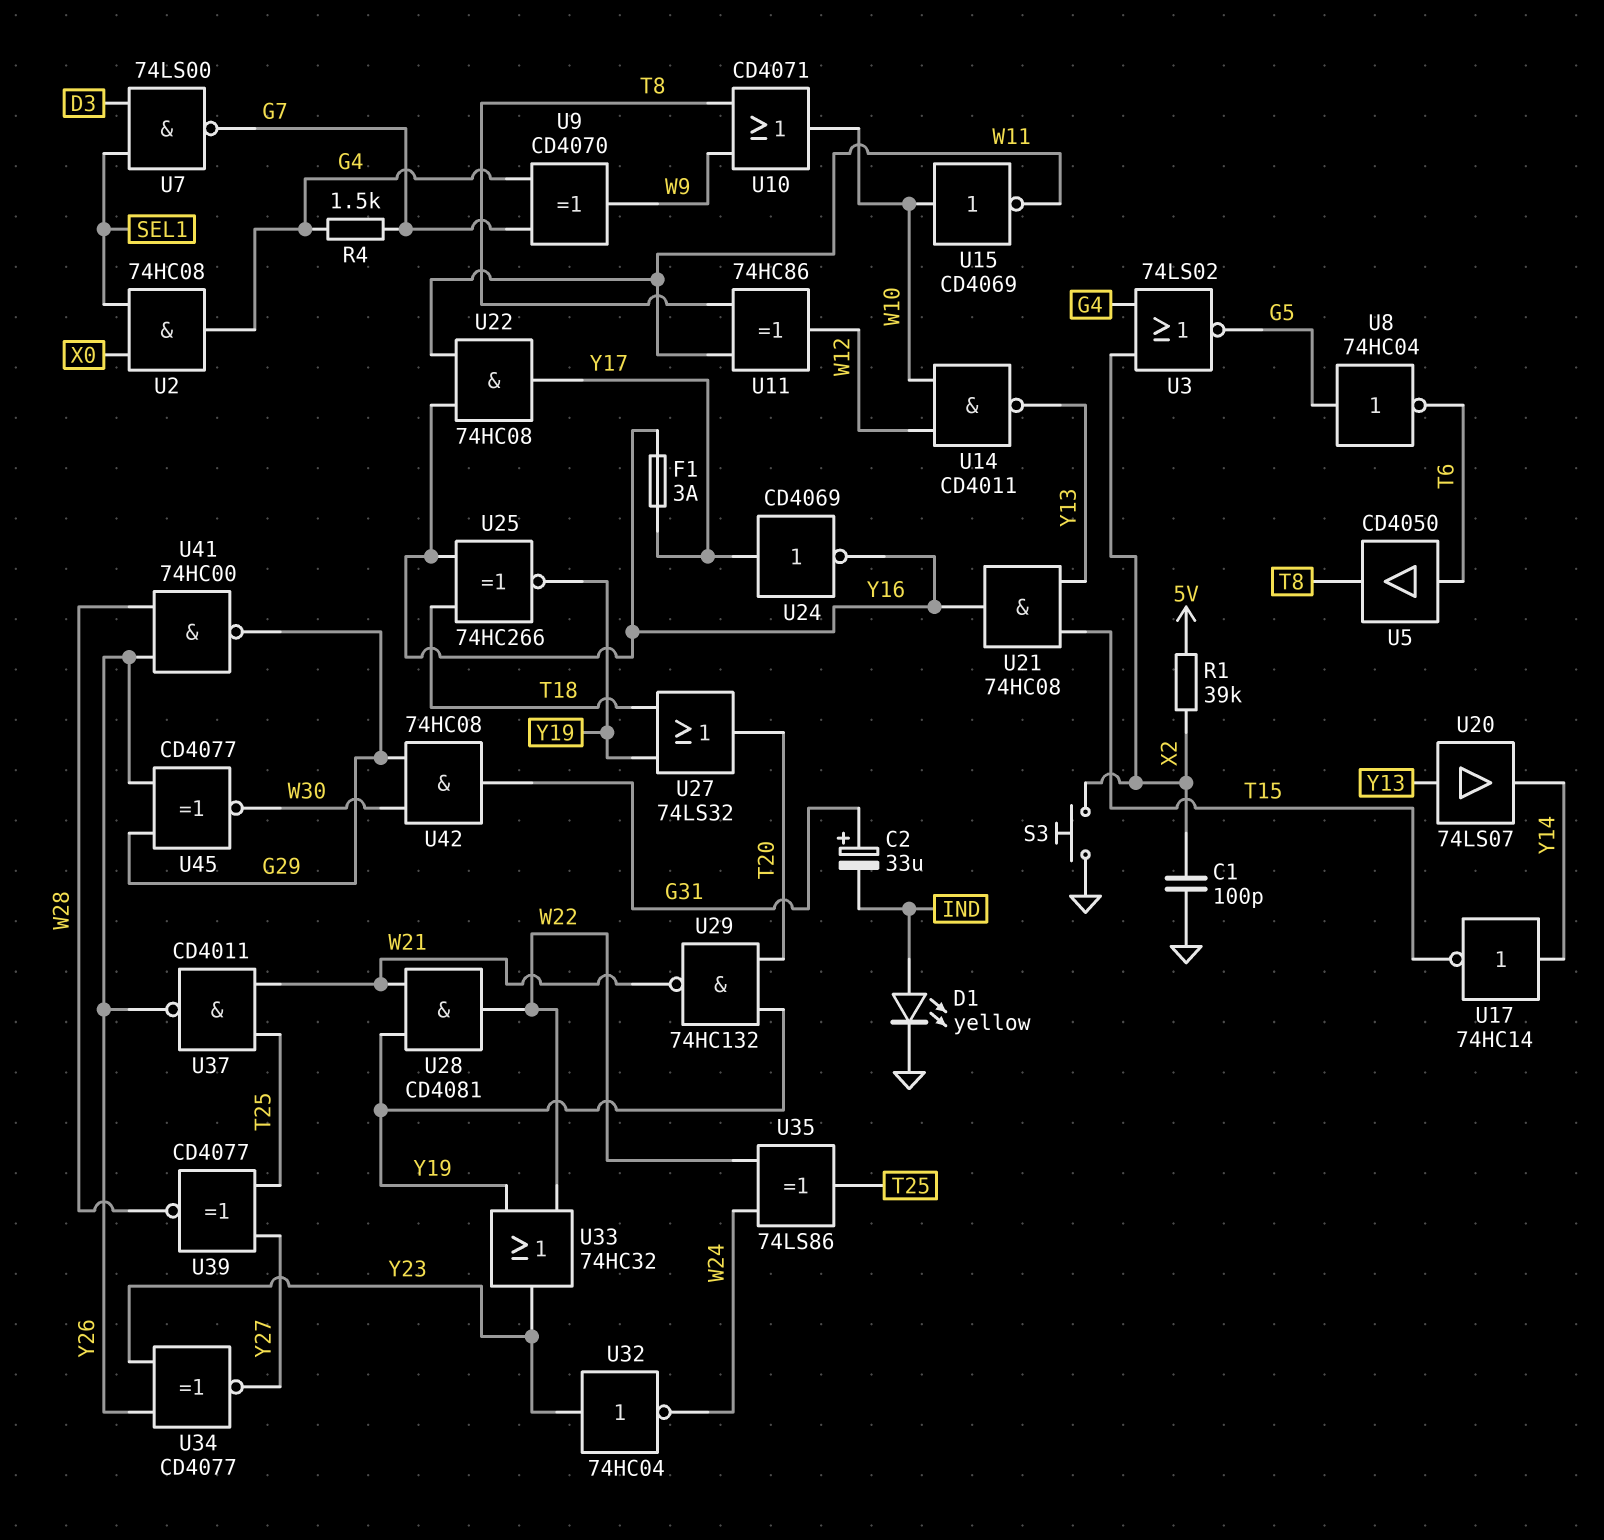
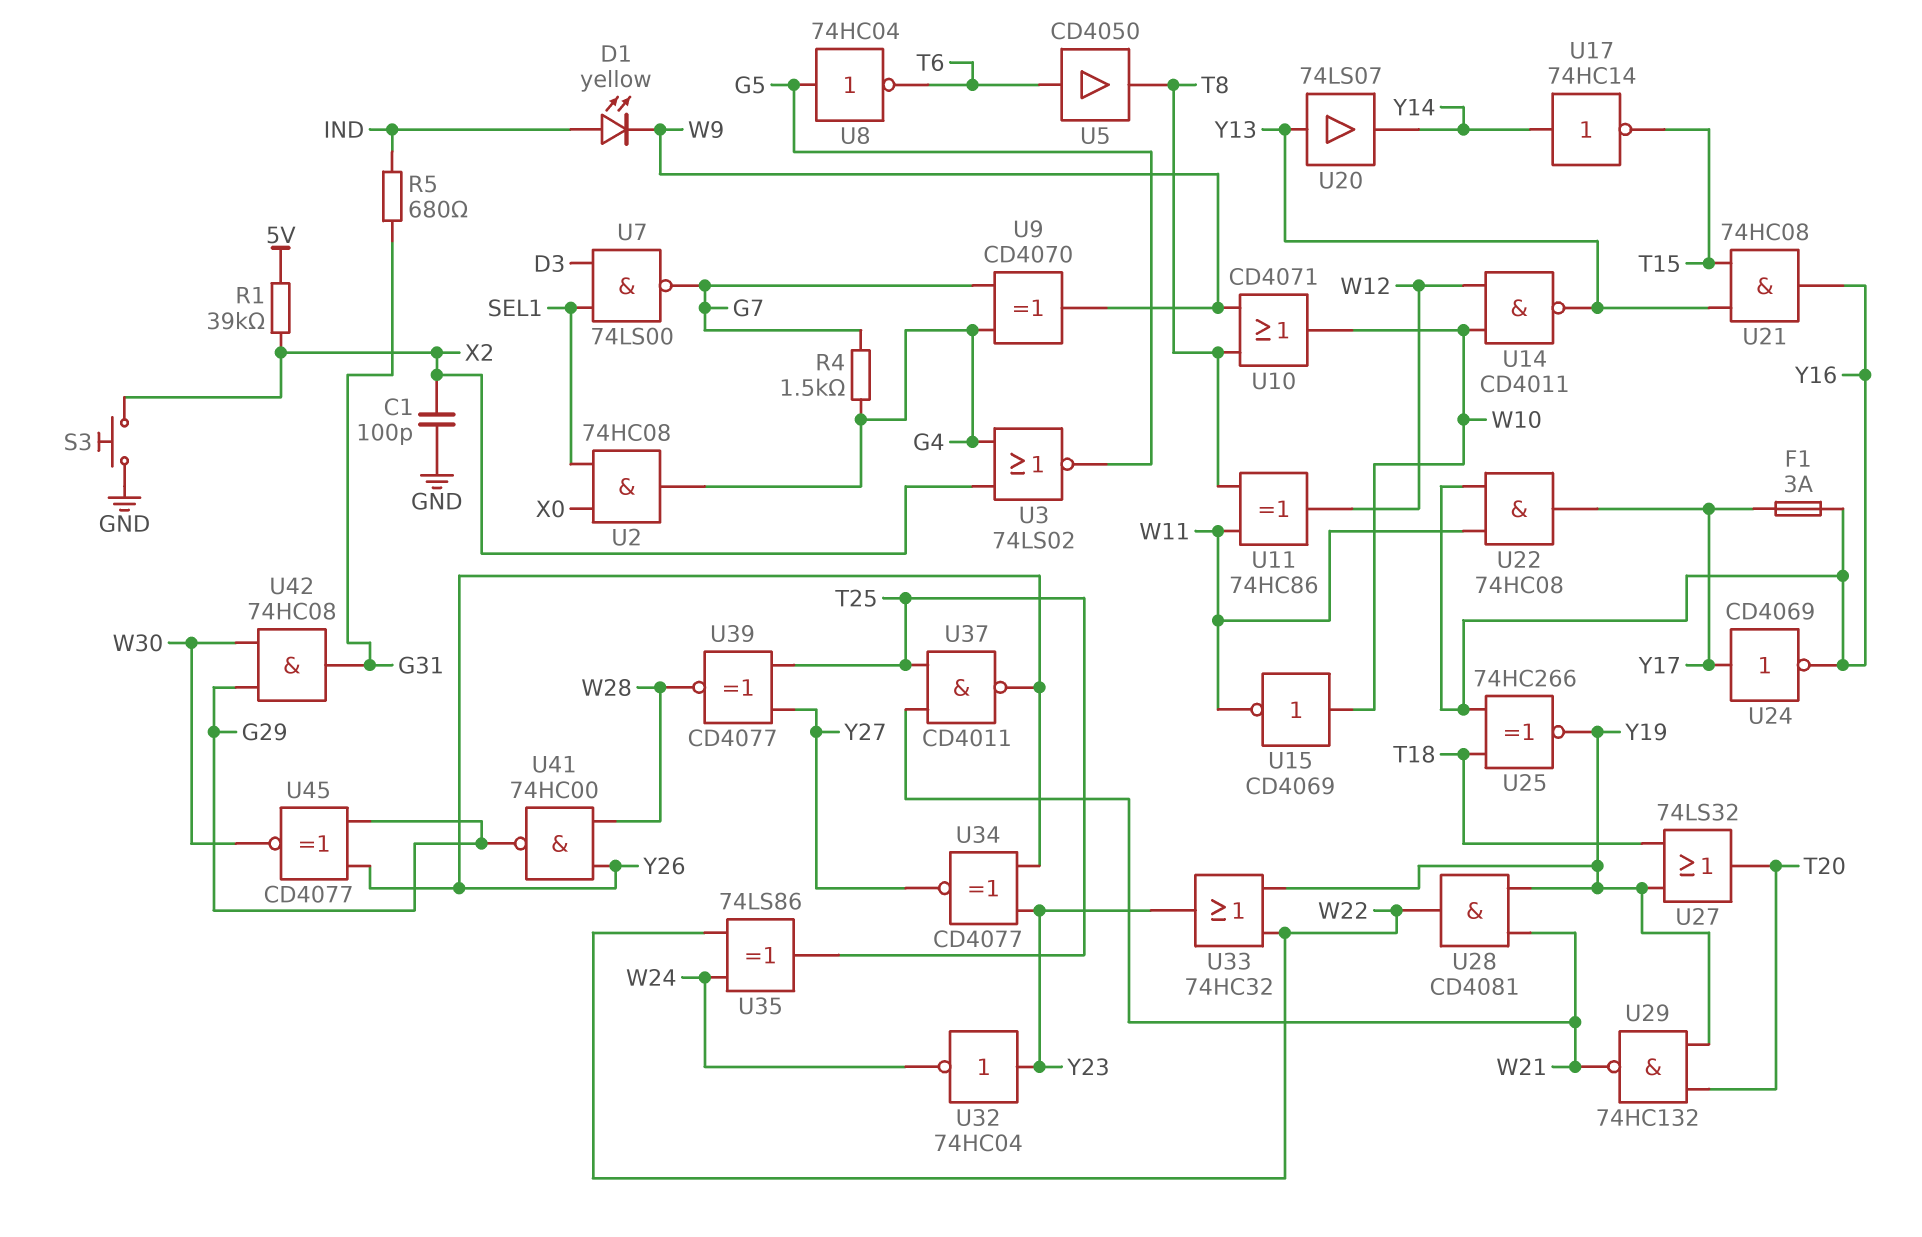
C2: 33uF (plus G31, minus IND) -> none
D1: LED yellow (A IND, K GND) -> LED yellow (A IND, K W9)
R5: none -> 680 (G31, IND)

